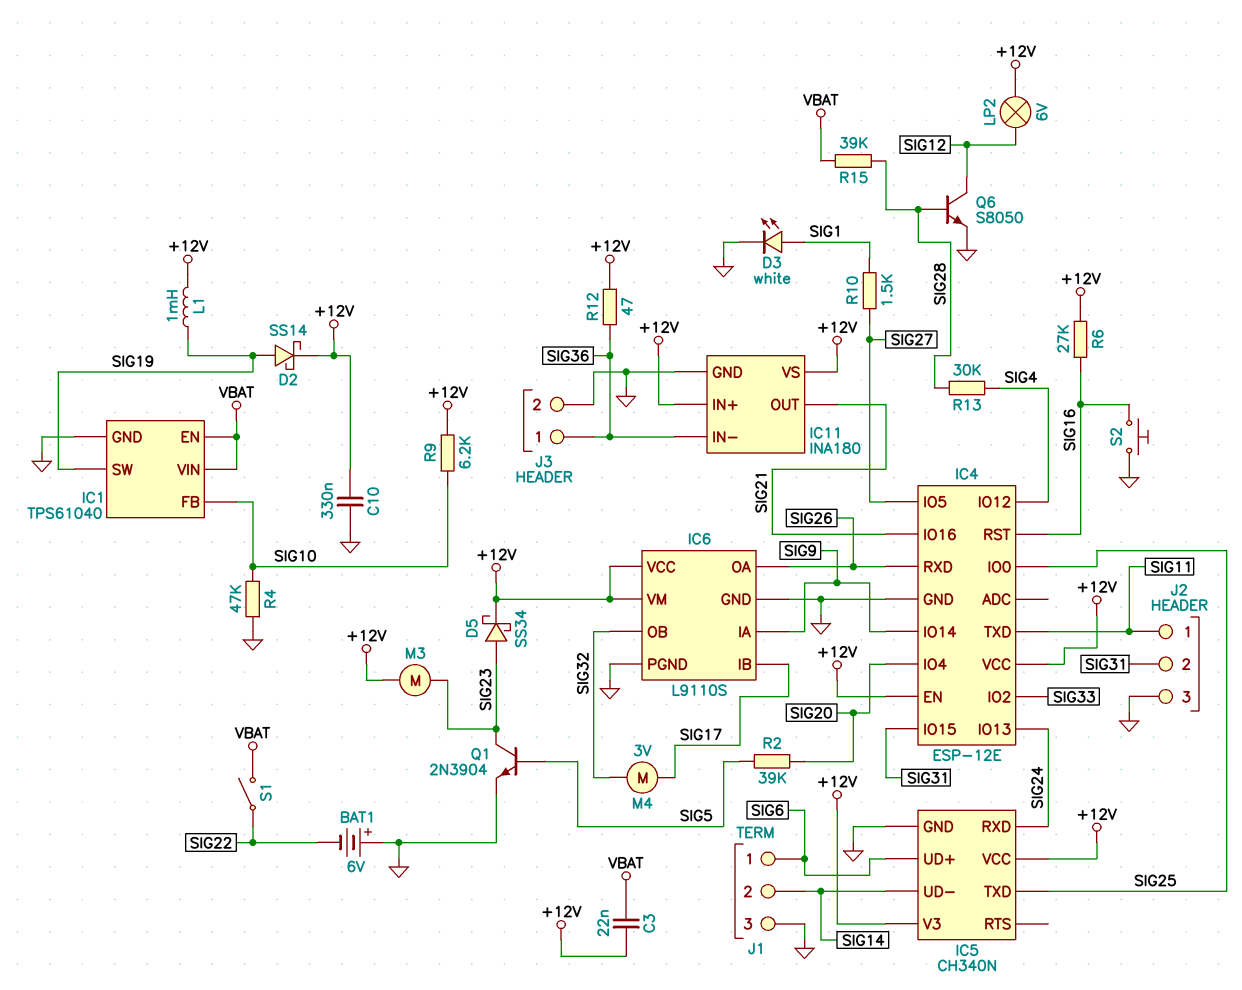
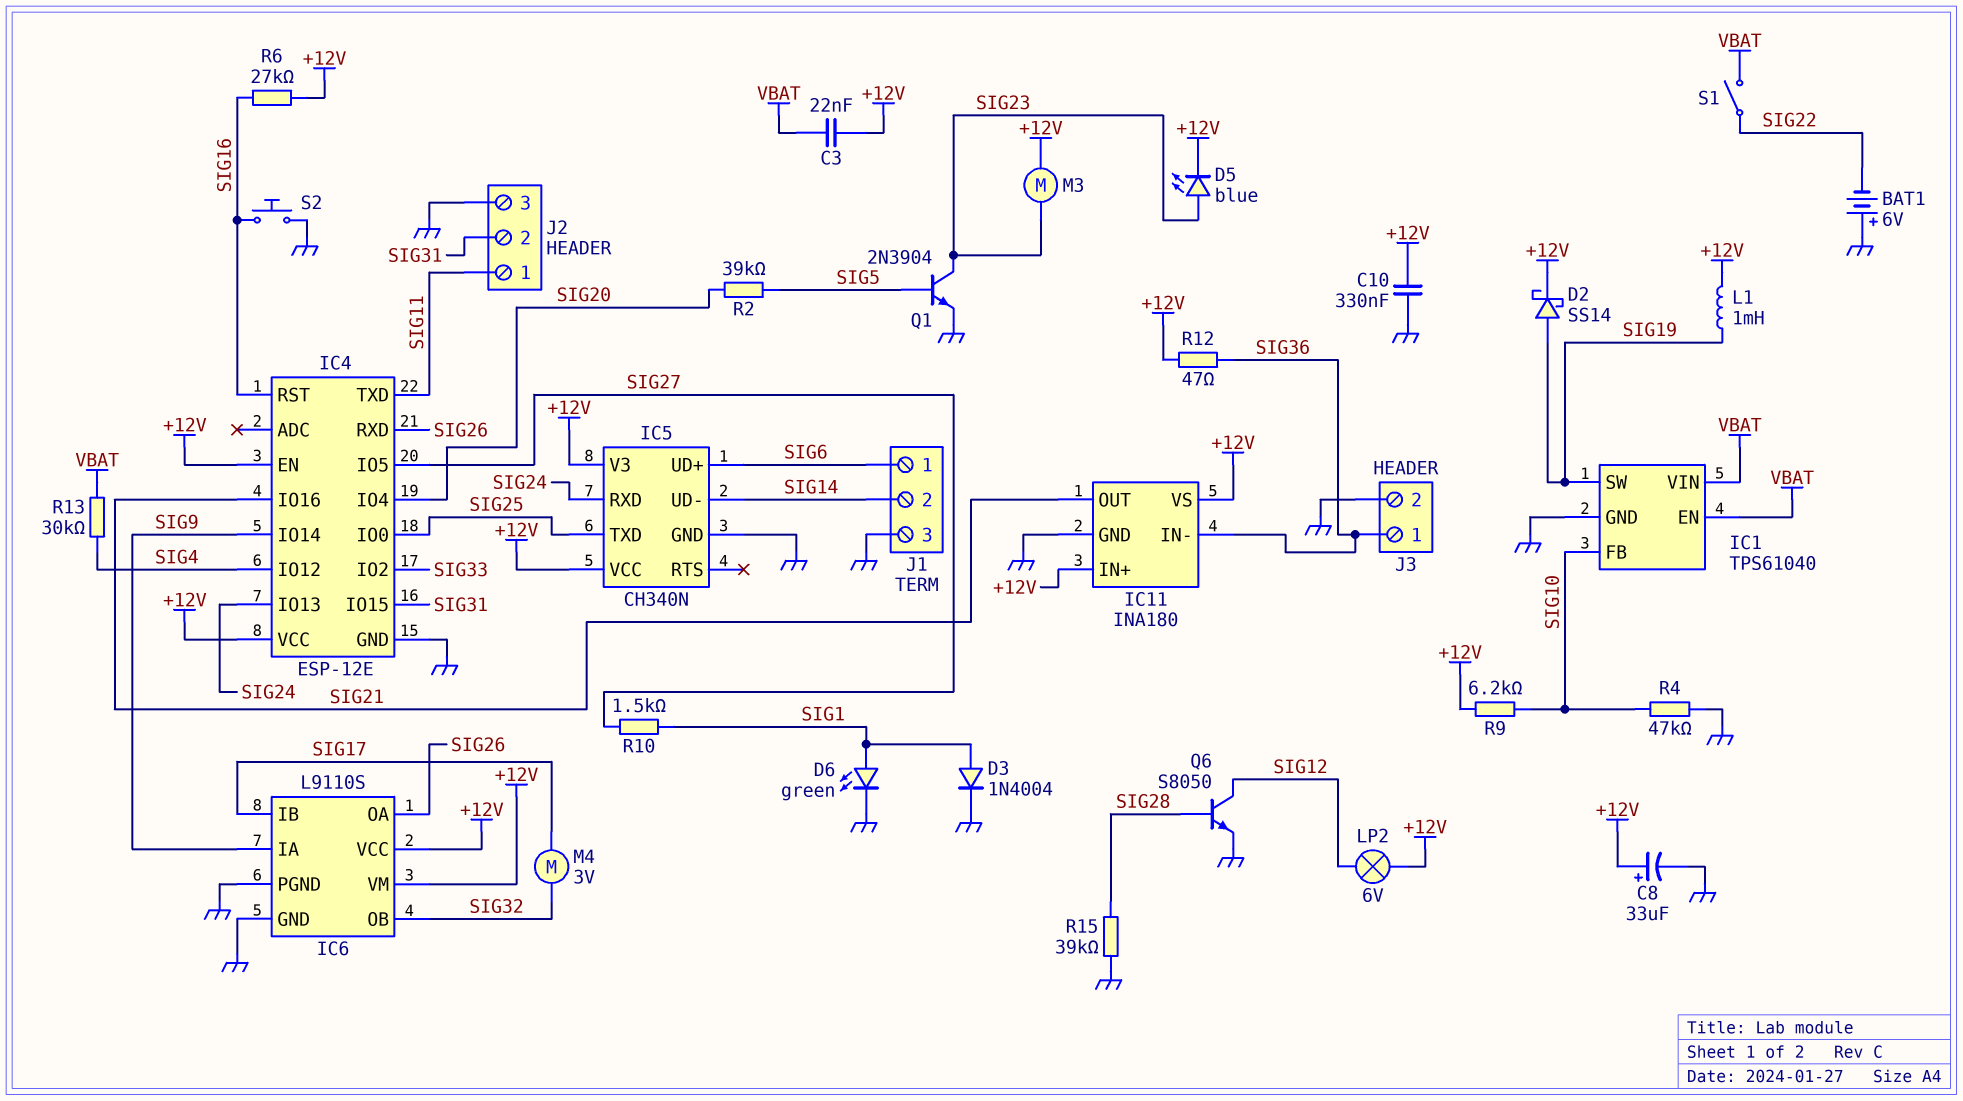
C8: none -> 33uF (plus +12V, minus GND)
D3: LED white (A SIG1, K GND) -> diode 1N4004 (A SIG1, K GND)
D5: schottky SS34 (A SIG23, K +12V) -> LED blue (A SIG23, K +12V)
D6: none -> LED green (A SIG1, K GND)
R13: 30k (SIG4, SIG28) -> 30k (SIG4, VBAT)
R15: 39k (SIG28, VBAT) -> 39k (GND, SIG28)

